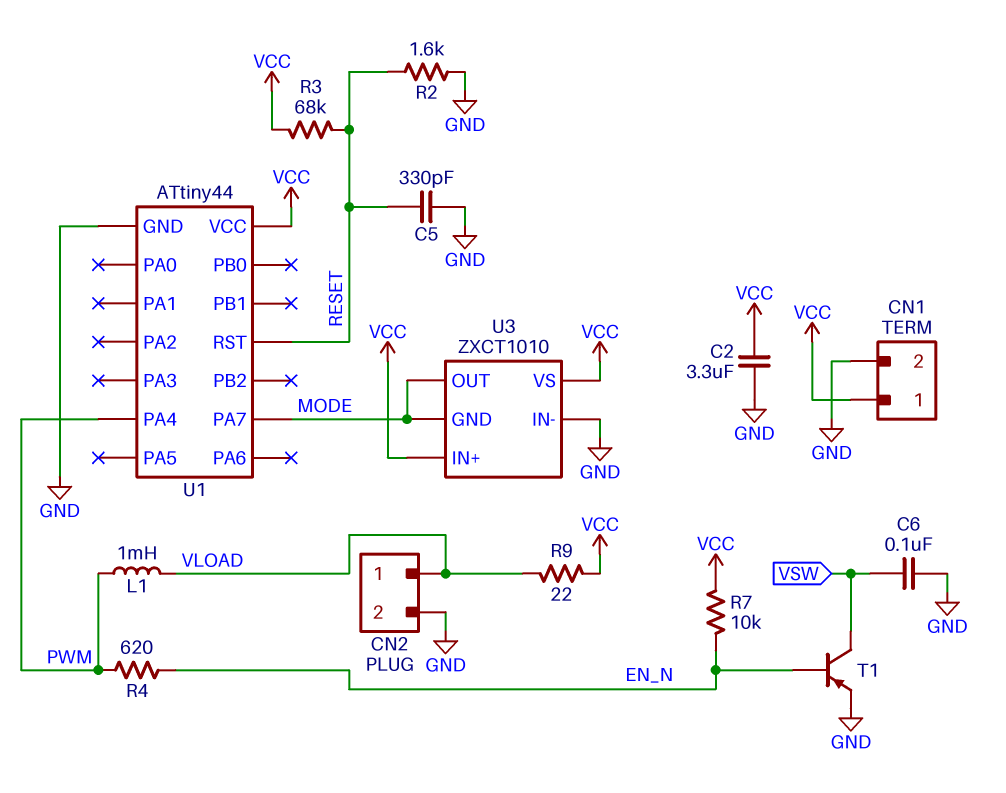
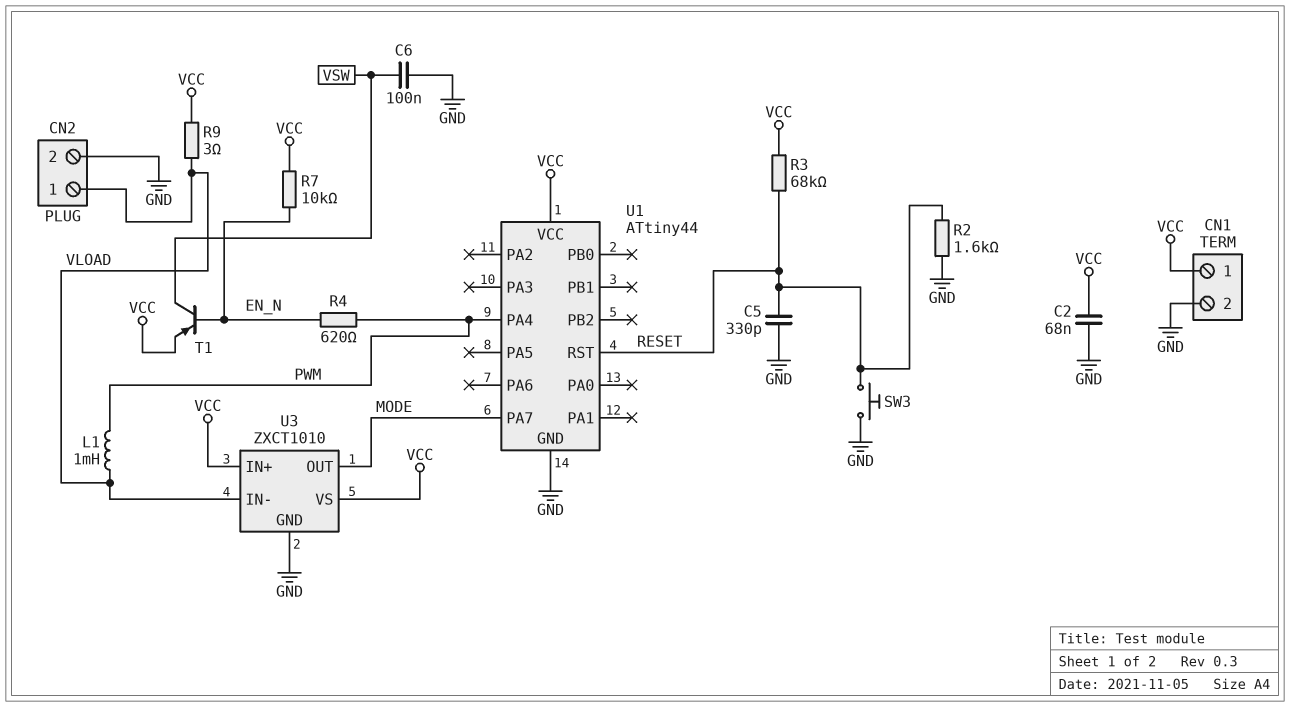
C2: 3.3uF (GND, VCC) -> 68nF (GND, VCC)
R9: 22 (VCC, VLOAD) -> 3 (VCC, VLOAD)
SW3: none -> button (GND, RESET)
T1: PNP (B EN_N, C VSW, E GND) -> PNP (B EN_N, C VSW, E VCC)
U3 pin GND: MODE -> GND
U3 pin IN-: GND -> VLOAD

